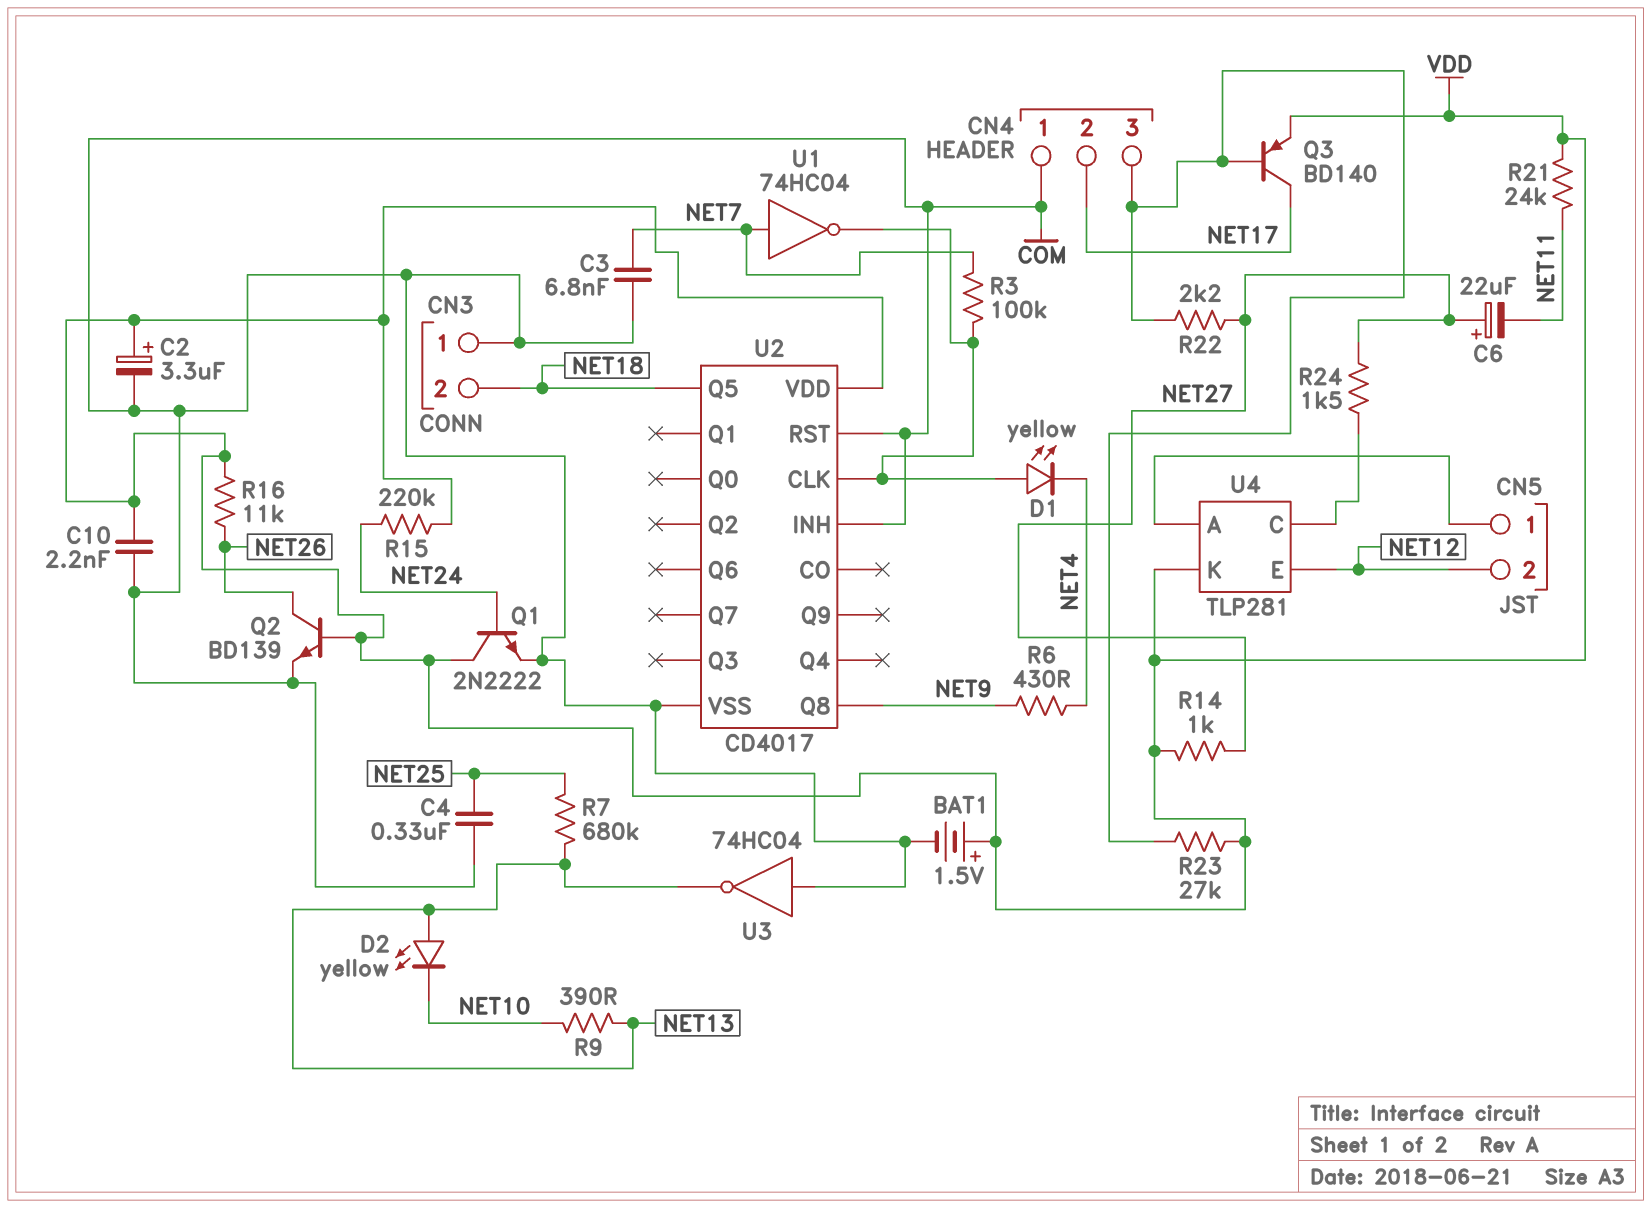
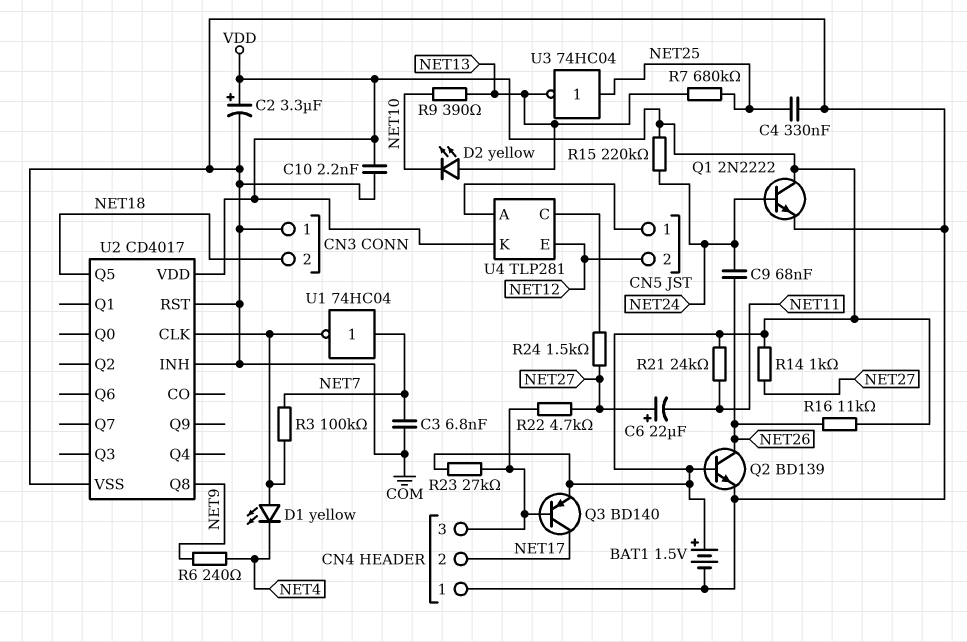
C9: none -> 68nF (NET24, NET26)
R6: 430 (NET4, NET9) -> 240 (NET4, NET9)
R22: 2.2k (CN4/3, NET27) -> 4.7k (CN4/3, NET27)
U3: NOT 74HC04 (in COM, out NET13) -> NOT 74HC04 (in NET25, out NET13)

